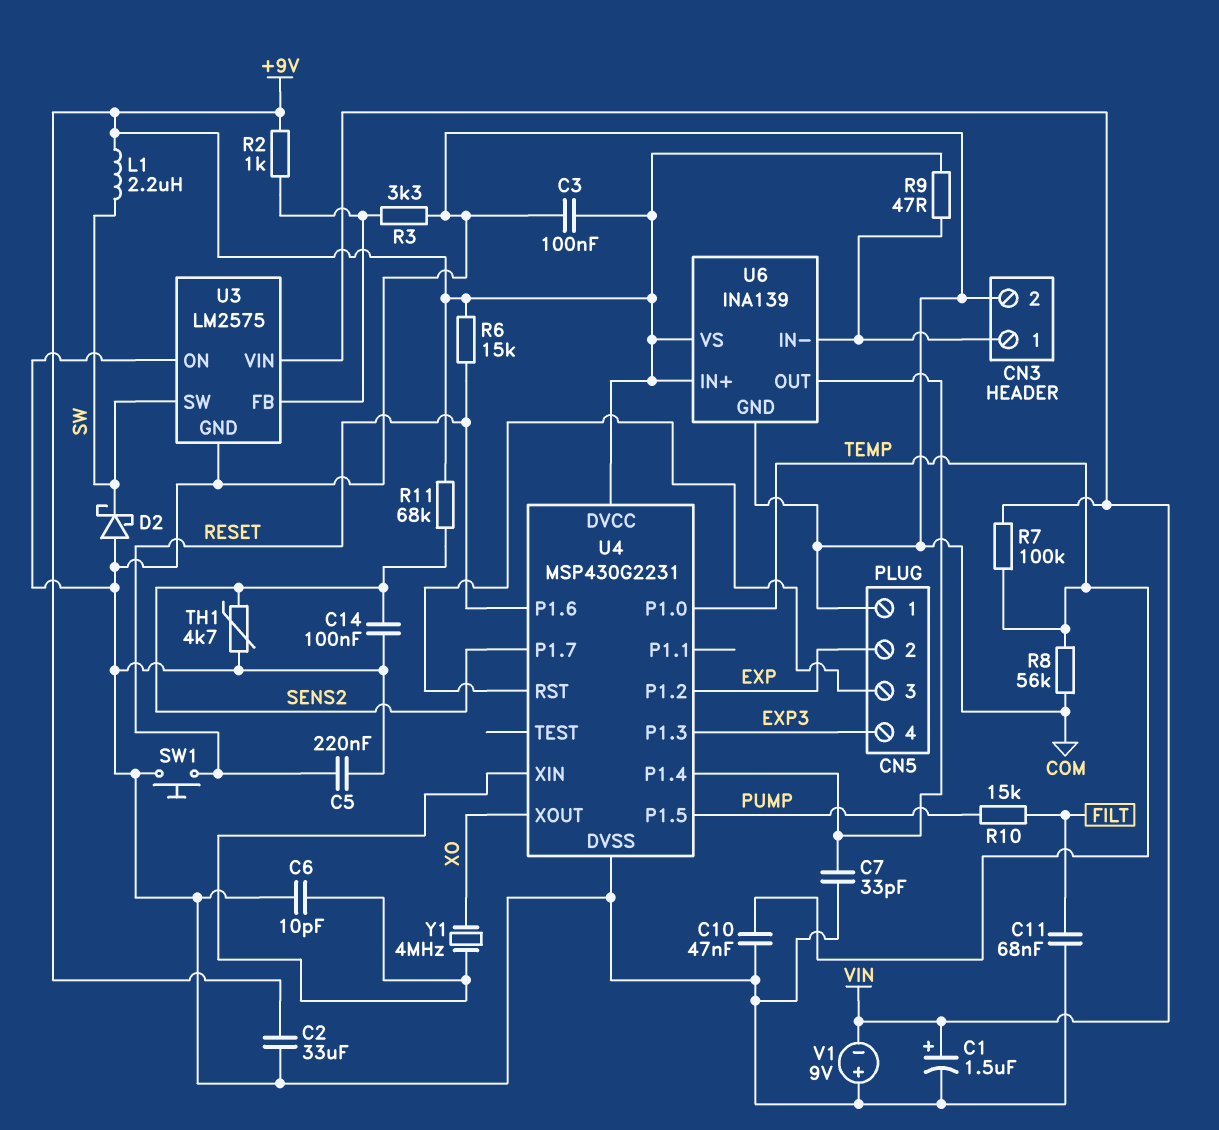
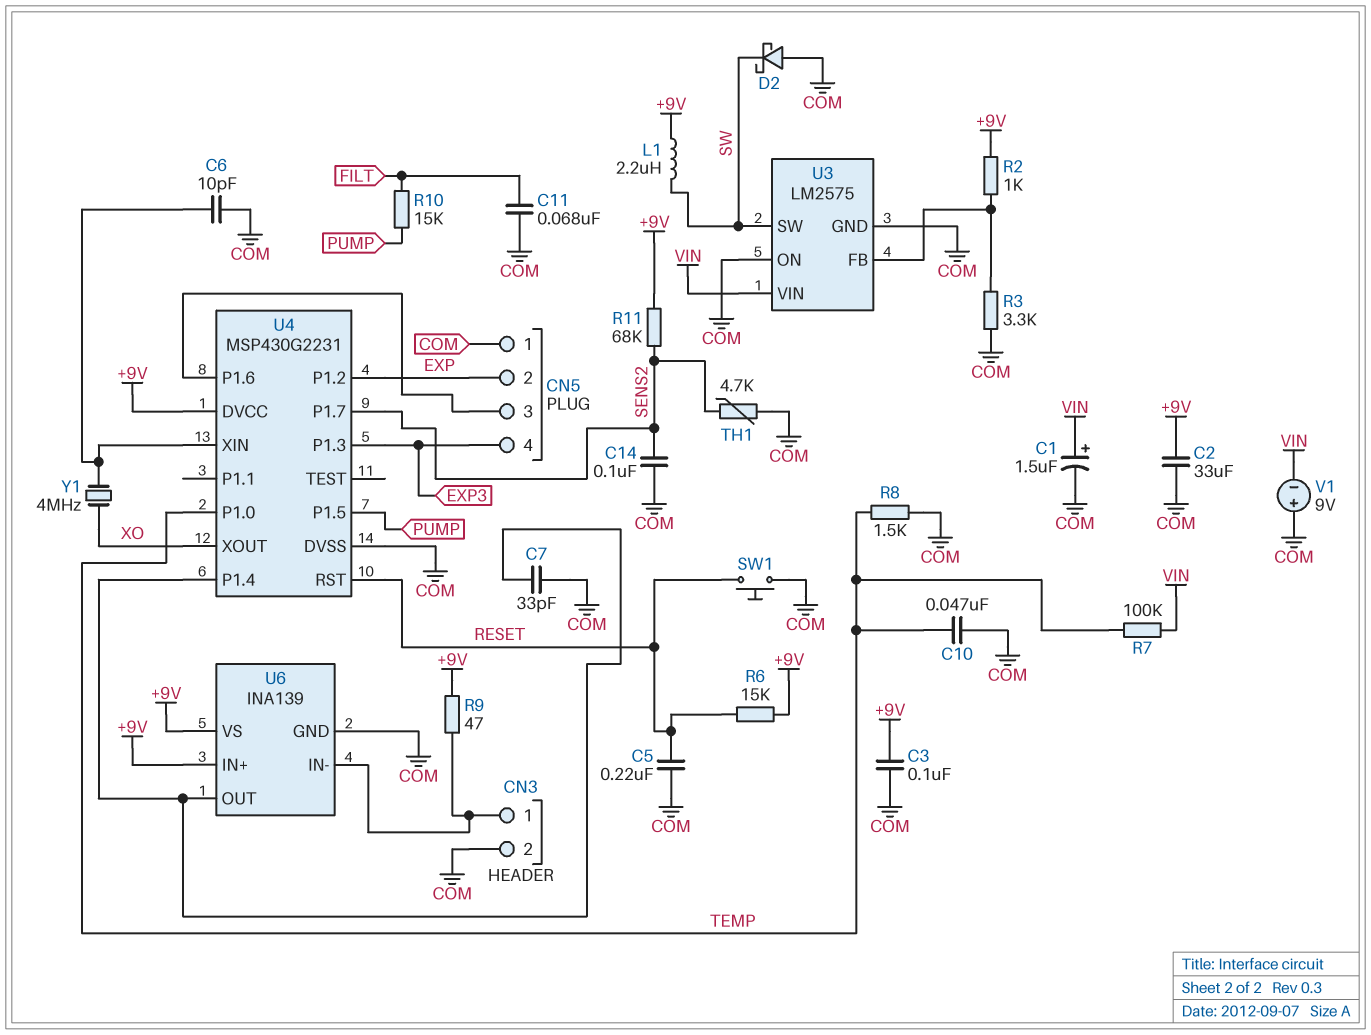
R8: 56k (COM, TEMP) -> 1.5k (COM, TEMP)
U4 pin P1.6: RESET -> CN5/3
U4 pin RST: CN5/3 -> RESET

